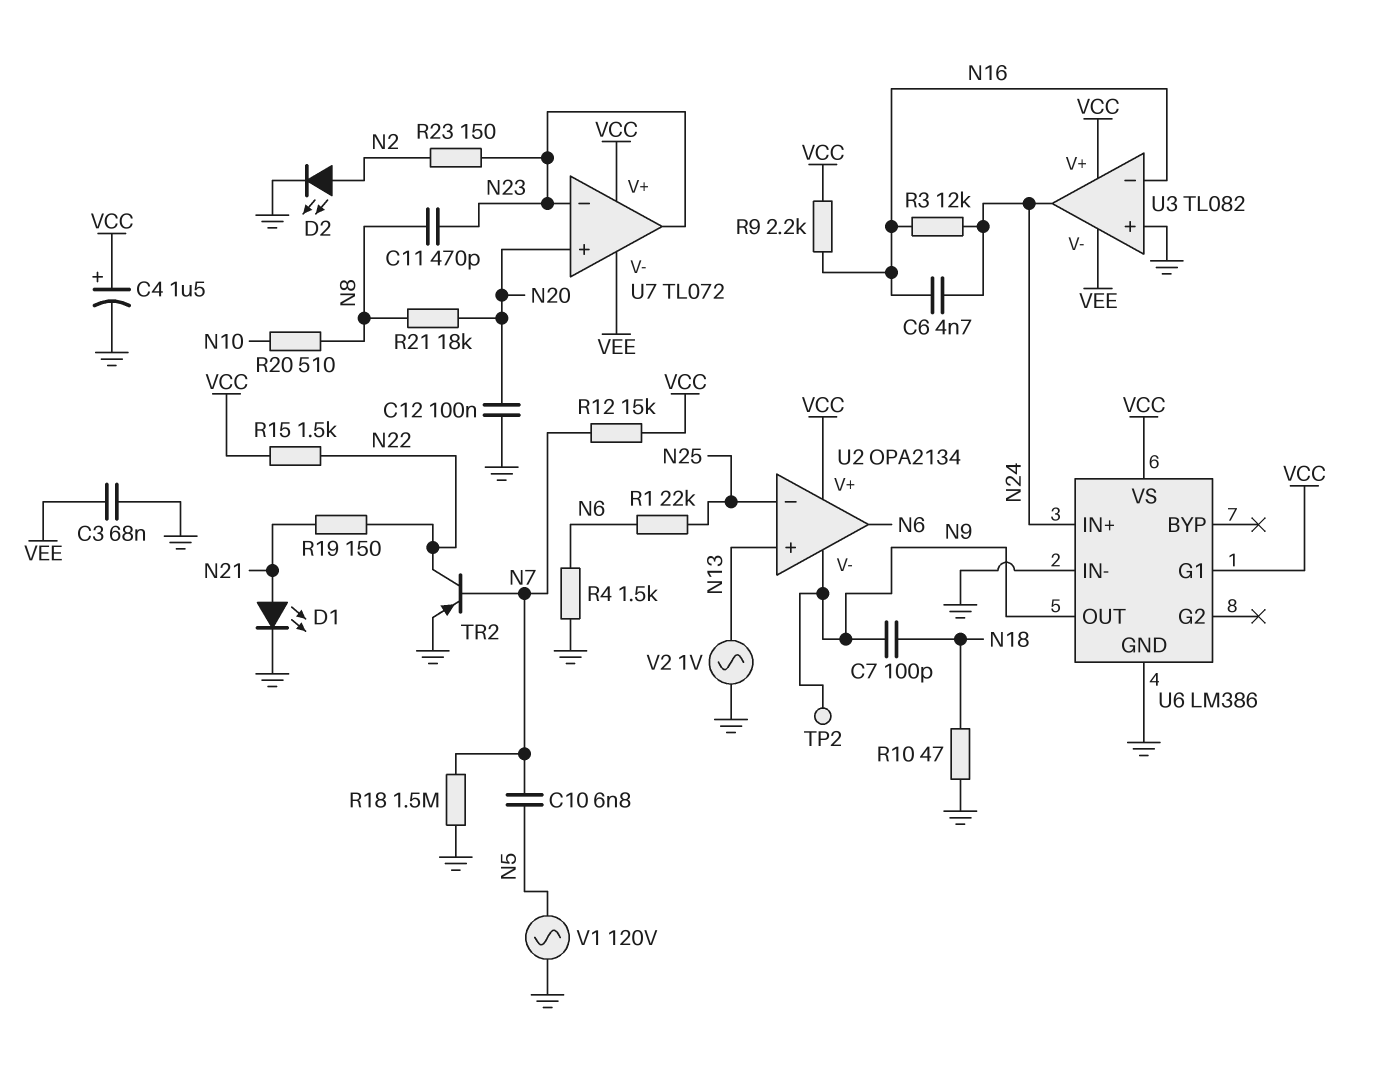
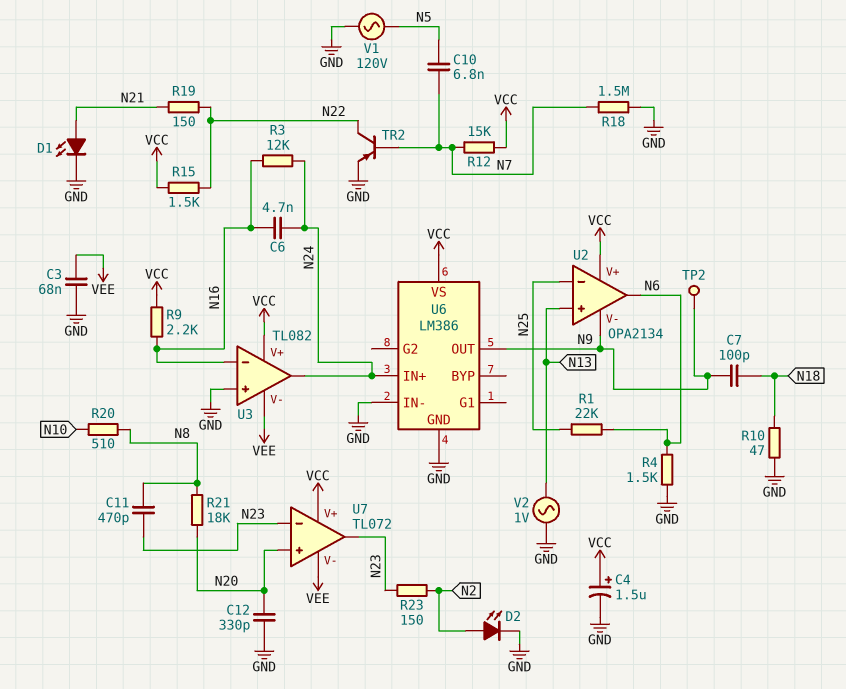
C12: 100nF (GND, N20) -> 330pF (GND, N20)
U6 pin G1: VCC -> none

